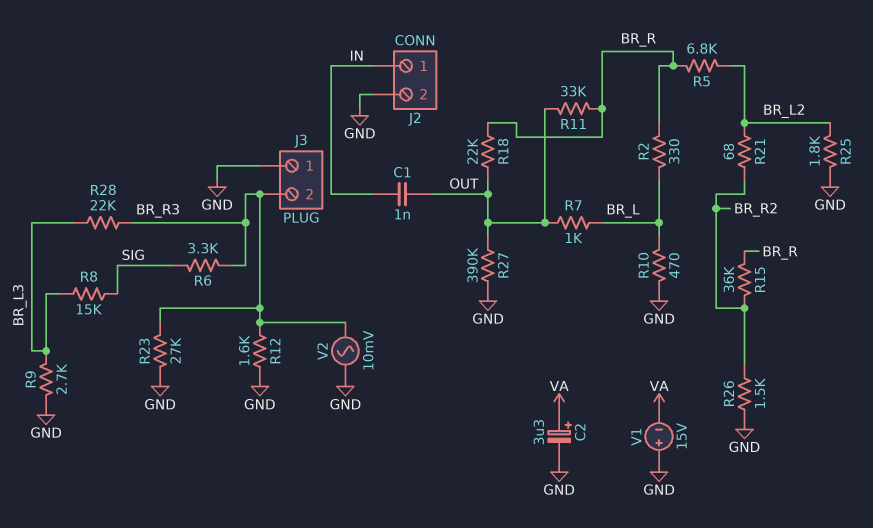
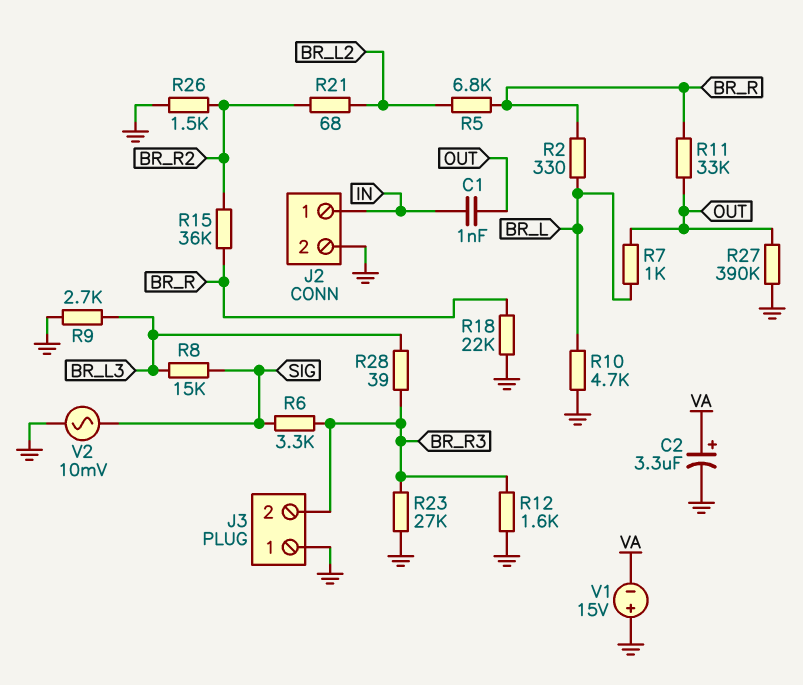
R10: 470 (BR_L, GND) -> 4.7k (BR_L, GND)
R18: 22k (BR_R, OUT) -> 22k (BR_R, GND)
R25: 1.8k (BR_L2, GND) -> none
R28: 22k (BR_L3, BR_R3) -> 39 (BR_L3, BR_R3)
V2: AC 10mV (BR_R3, GND) -> AC 10mV (GND, SIG)

